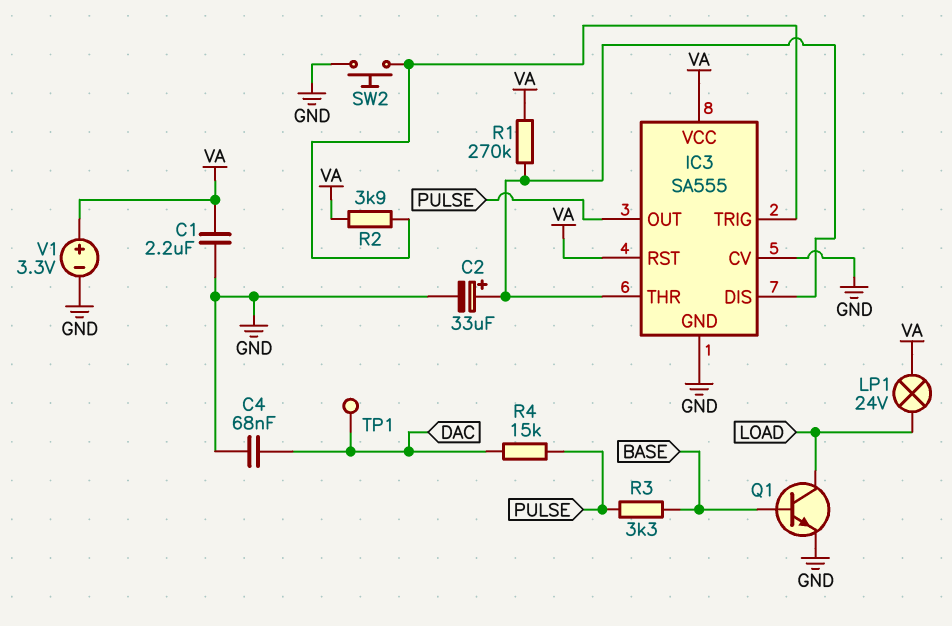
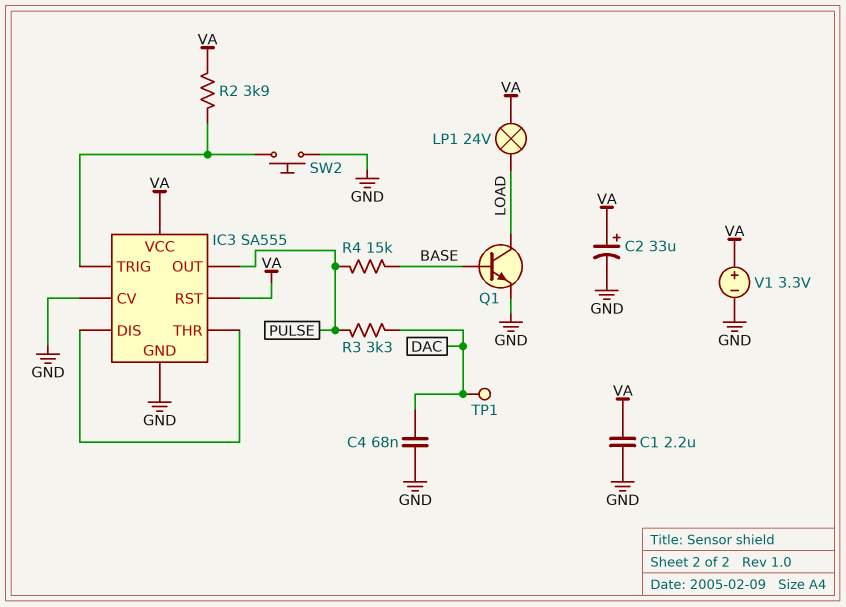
C2: 33uF (plus IC3/DIS, minus GND) -> 33uF (plus VA, minus GND)
R1: 270k (IC3/DIS, VA) -> none
R3: 3.3k (BASE, PULSE) -> 3.3k (DAC, PULSE)
R4: 15k (DAC, PULSE) -> 15k (BASE, PULSE)

